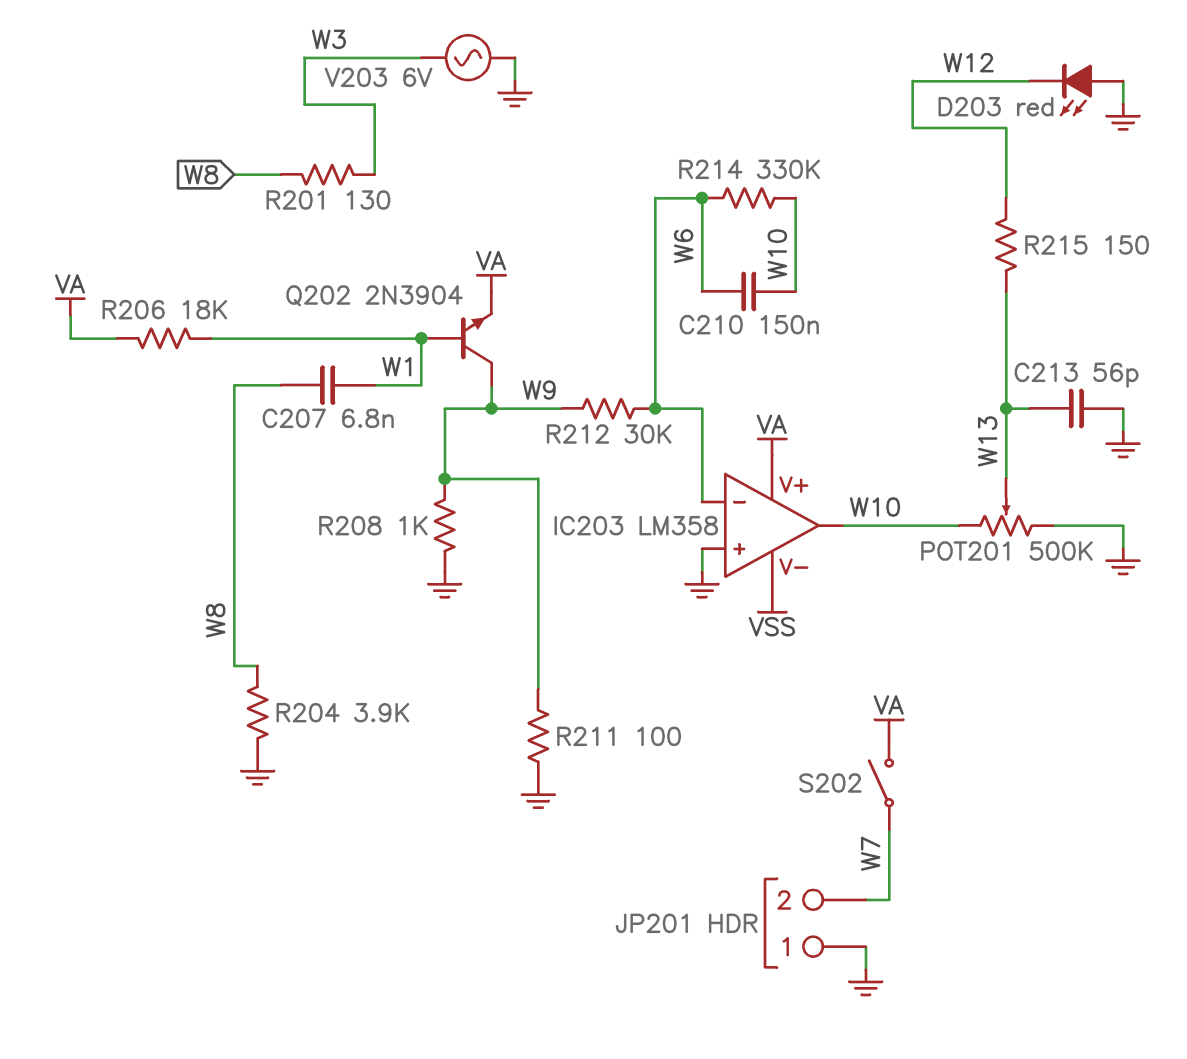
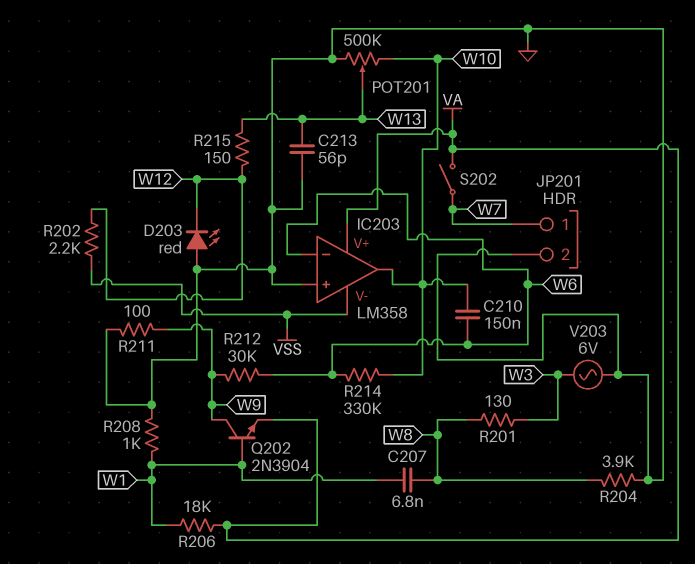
JP201 pin 1: GND -> W7
JP201 pin 2: W7 -> GND
R202: none -> 2.2k (VSS, W12)
R208: 1k (GND, W9) -> 1k (GND, W1)

